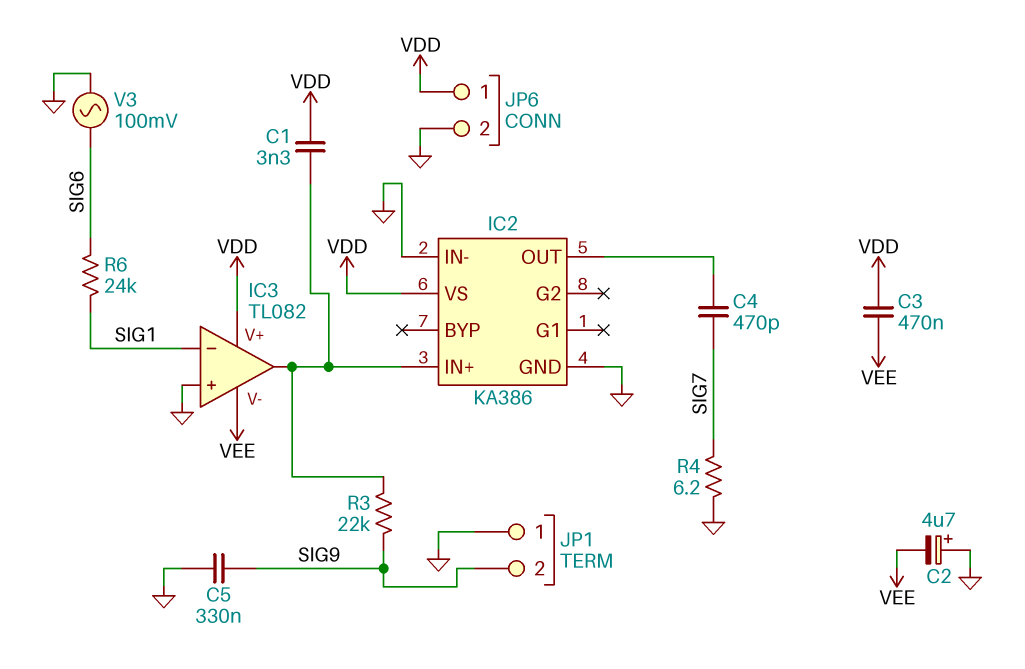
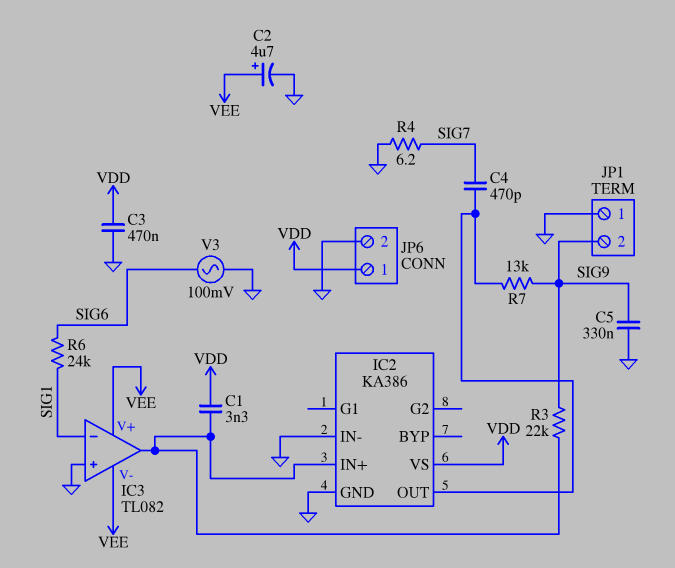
C2: 4.7uF (plus GND, minus VEE) -> 4.7uF (plus VEE, minus GND)
C3: 470nF (VDD, VEE) -> 470nF (GND, VDD)
IC3 pin V+: VDD -> VEE
R7: none -> 13k (IC2/OUT, SIG9)

